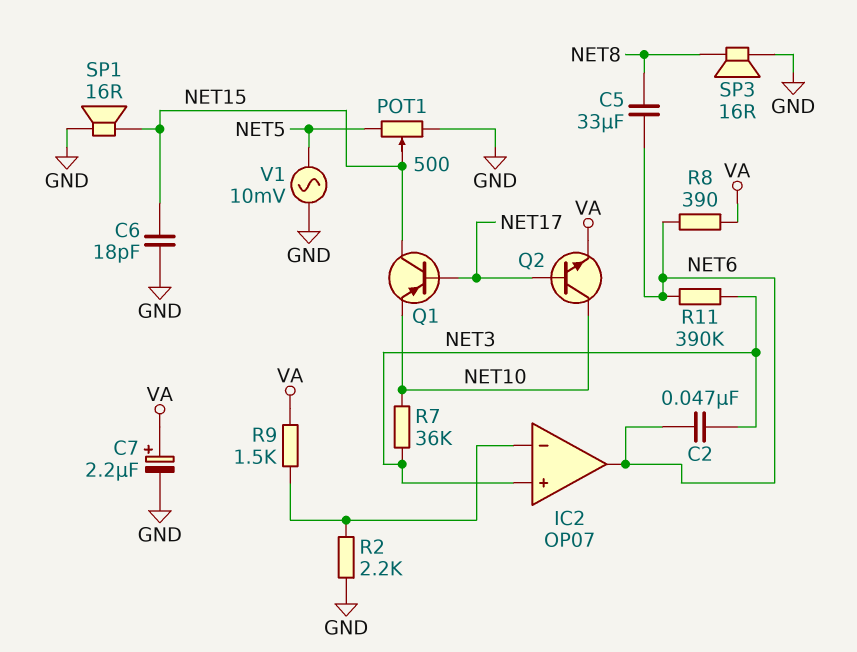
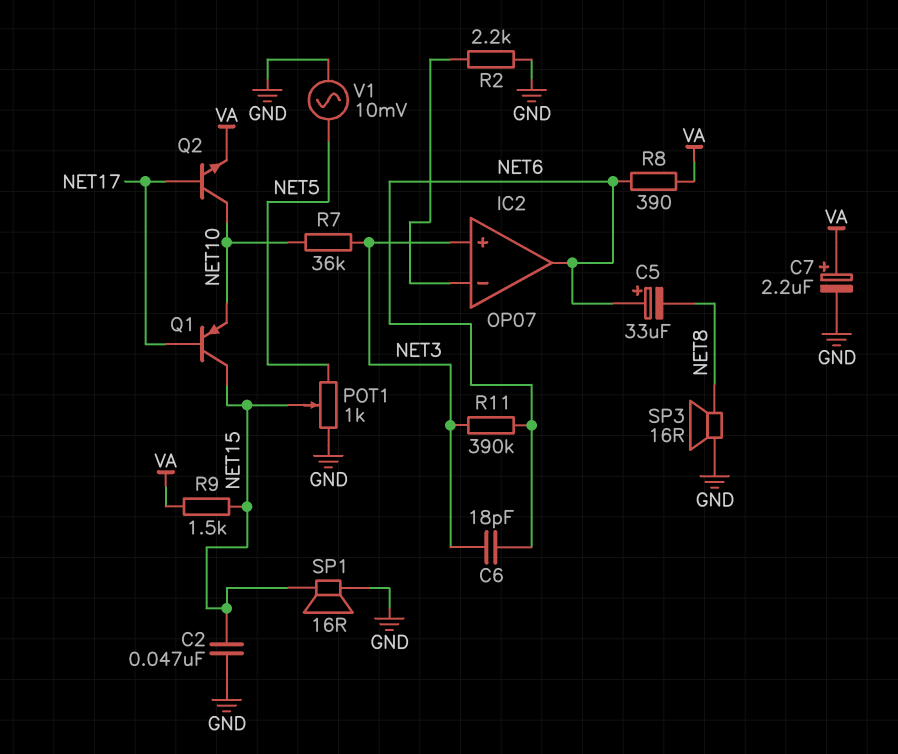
C2: 47nF (NET3, NET6) -> 47nF (GND, NET15)
C5: 33uF (NET6, NET8) -> 33uF (plus NET6, minus NET8)
C6: 18pF (GND, NET15) -> 18pF (NET3, NET6)
POT1: 500 (GND, NET5, wiper NET15) -> 1k (GND, NET5, wiper NET15)
R9: 1.5k (IC2/in-, VA) -> 1.5k (NET15, VA)

